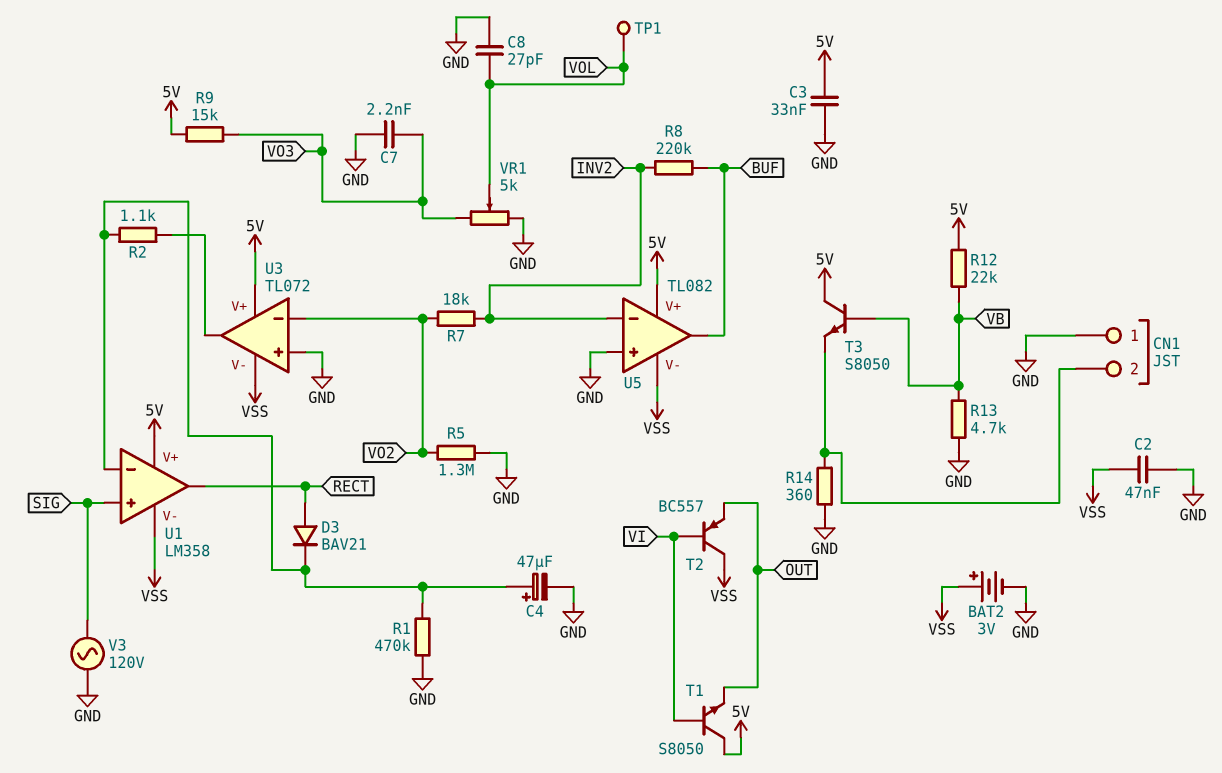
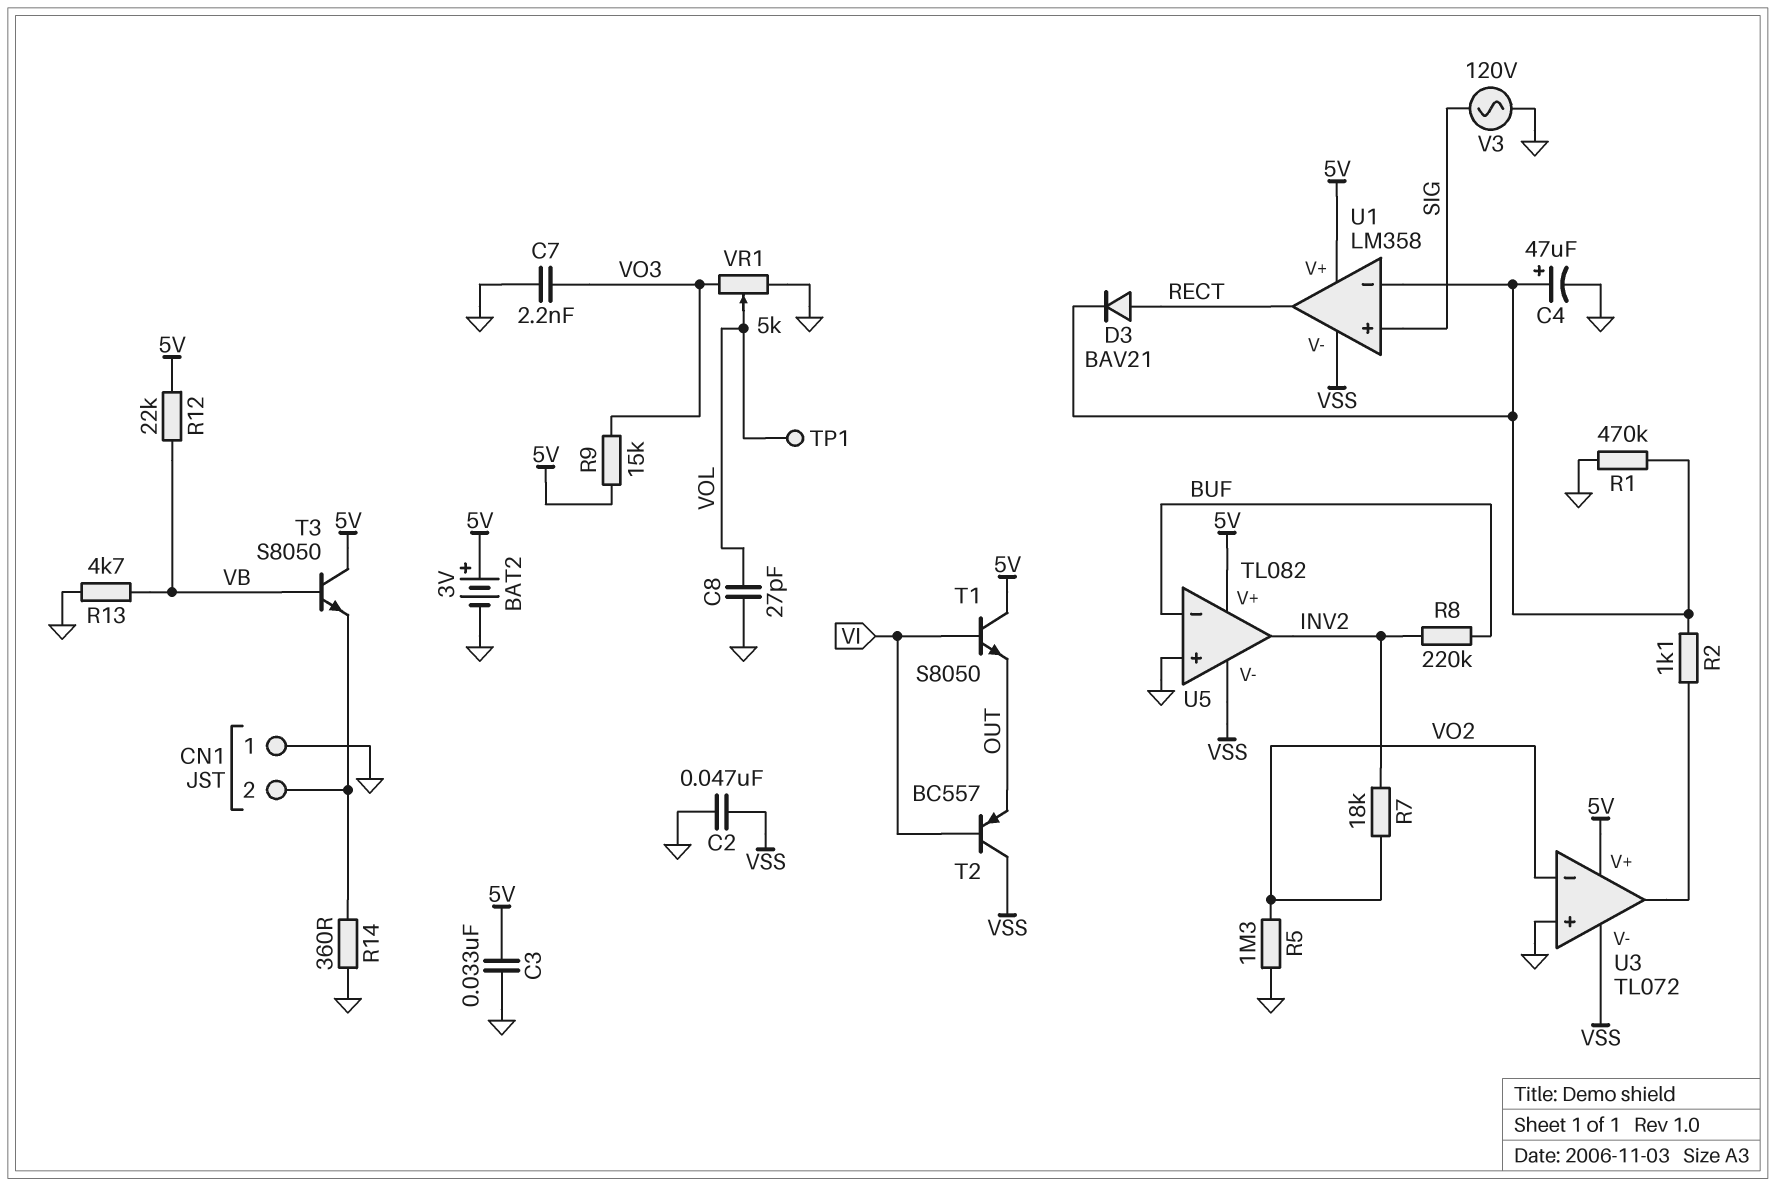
BAT2: 3V (plus VSS, minus GND) -> 3V (plus 5V, minus GND)
U5 pin in-: INV2 -> BUF
U5 pin out: BUF -> INV2

